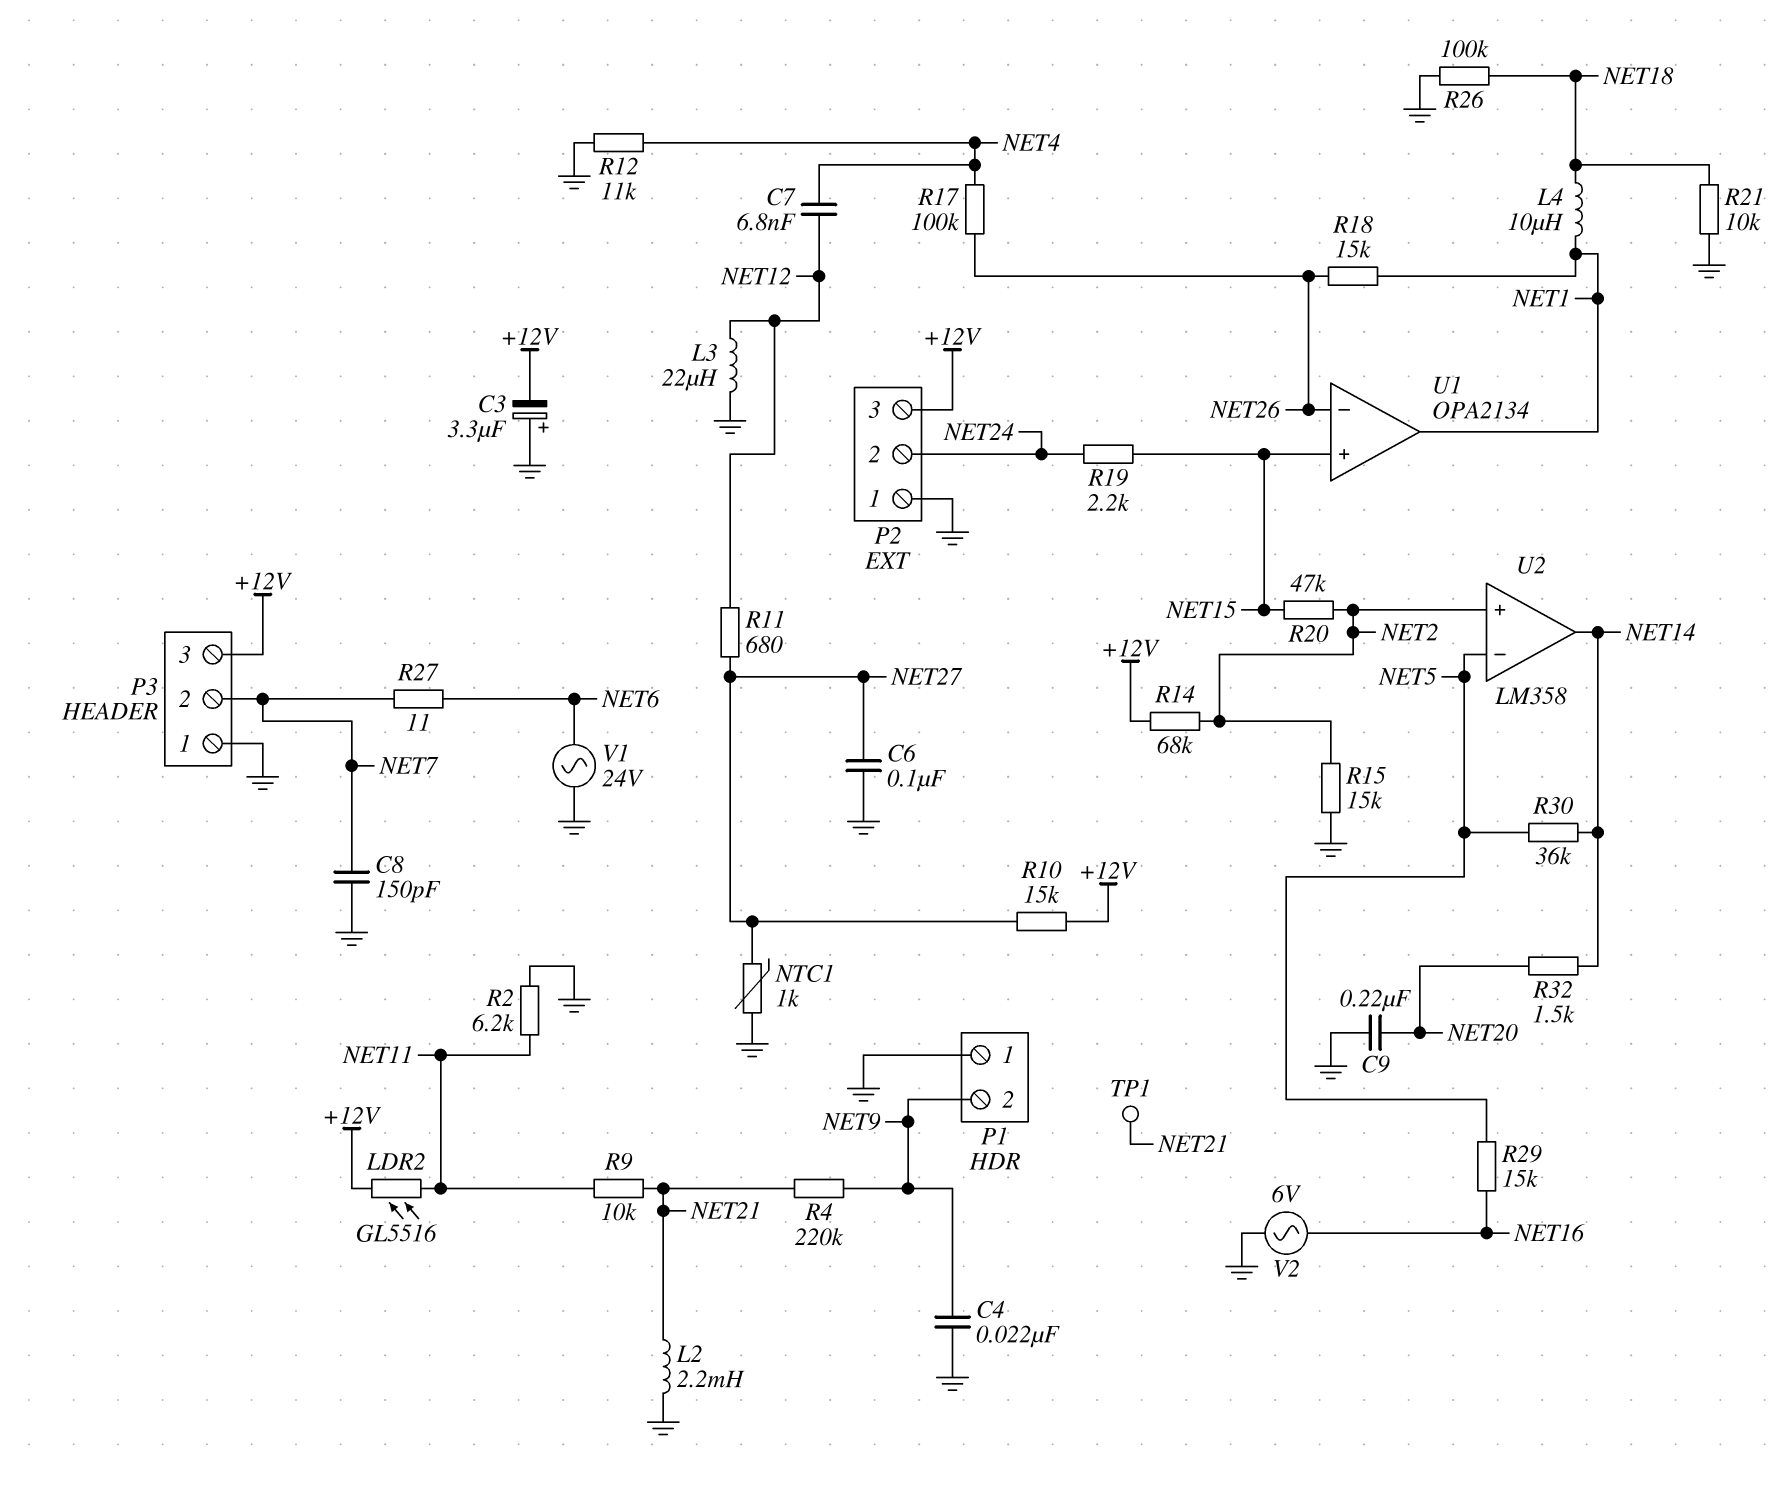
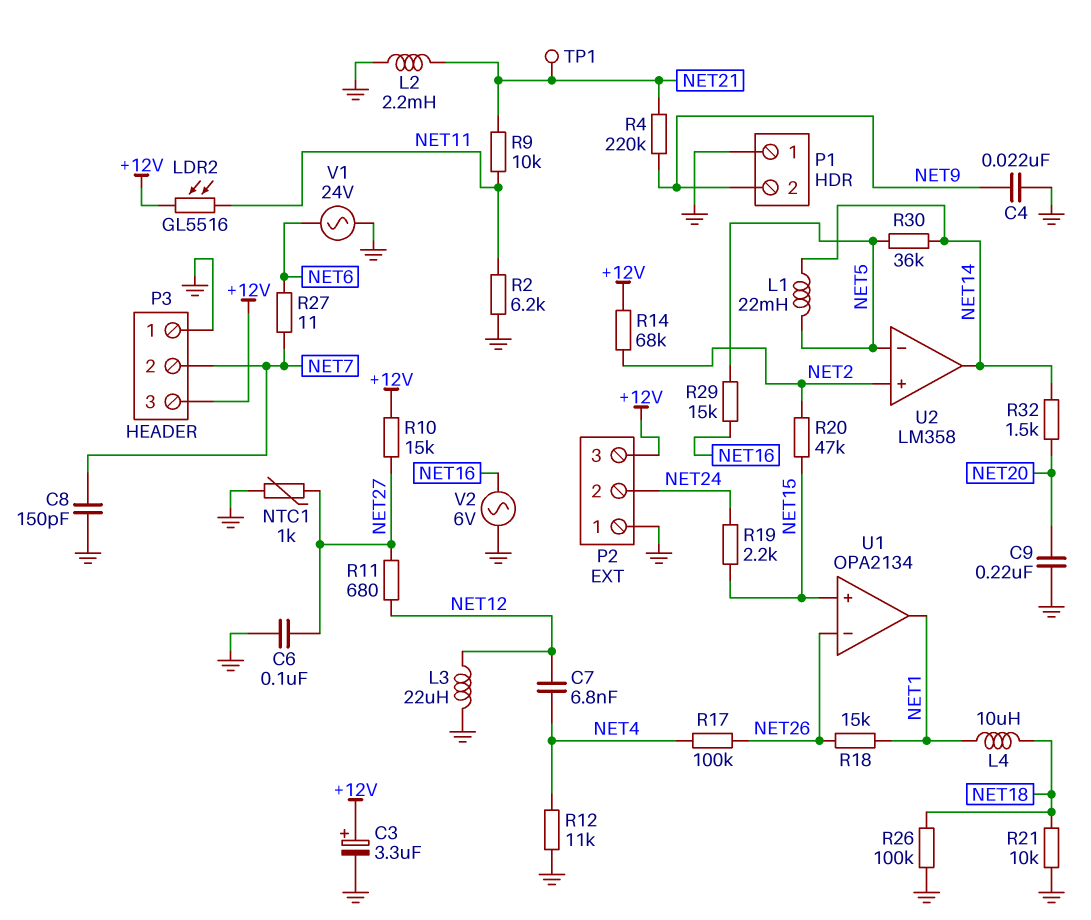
C3: 3.3uF (plus GND, minus +12V) -> 3.3uF (plus +12V, minus GND)
L1: none -> 22mH (NET5, NET14)
R15: 15k (GND, NET2) -> none

